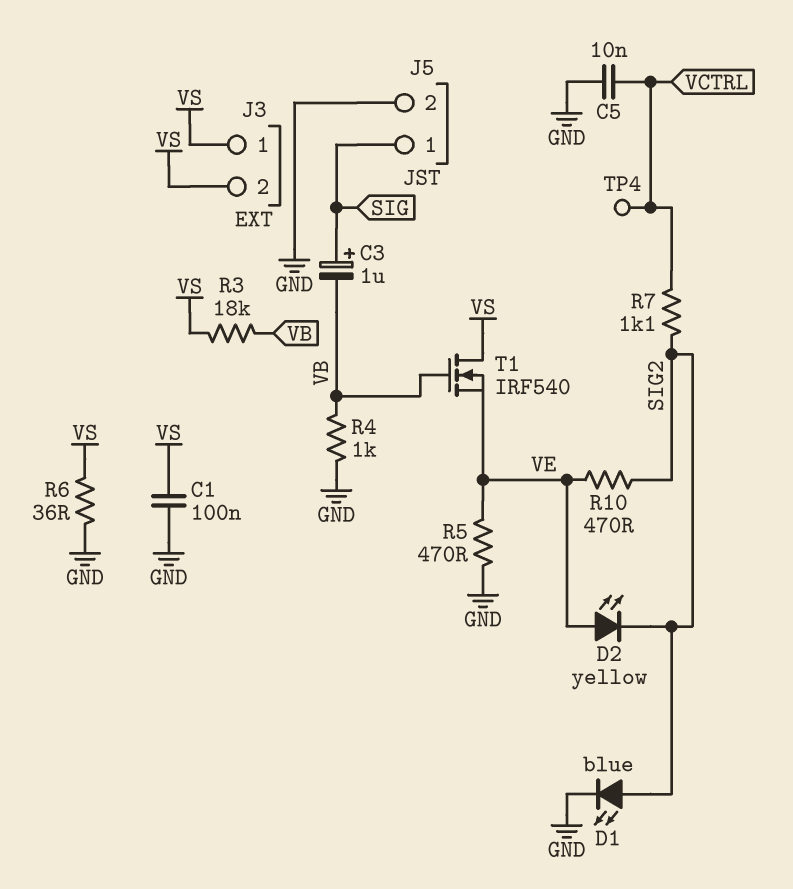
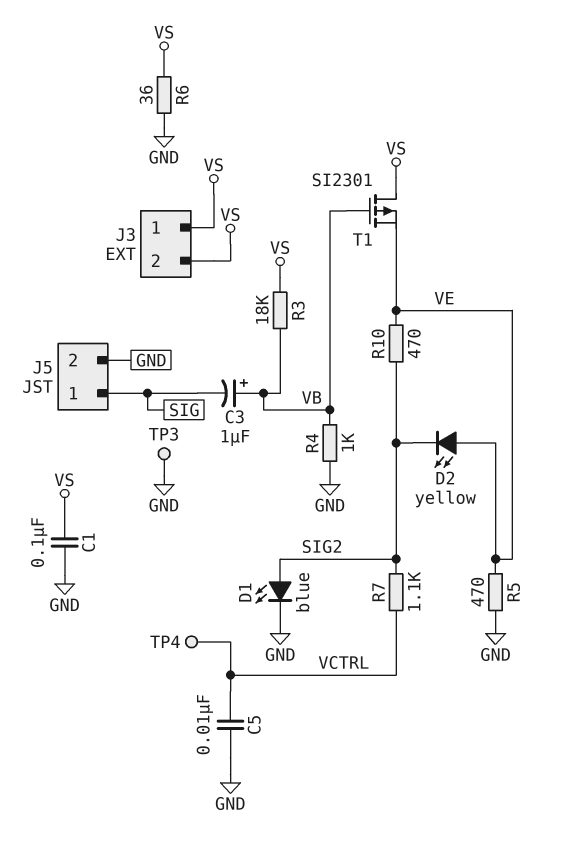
C3: 1uF (plus SIG, minus VB) -> 1uF (plus VB, minus SIG)
T1: NMOS IRF540 (G VB, D VS, S VE) -> PMOS SI2301 (G VB, D VS, S VE)
TP3: none -> test point (GND)

